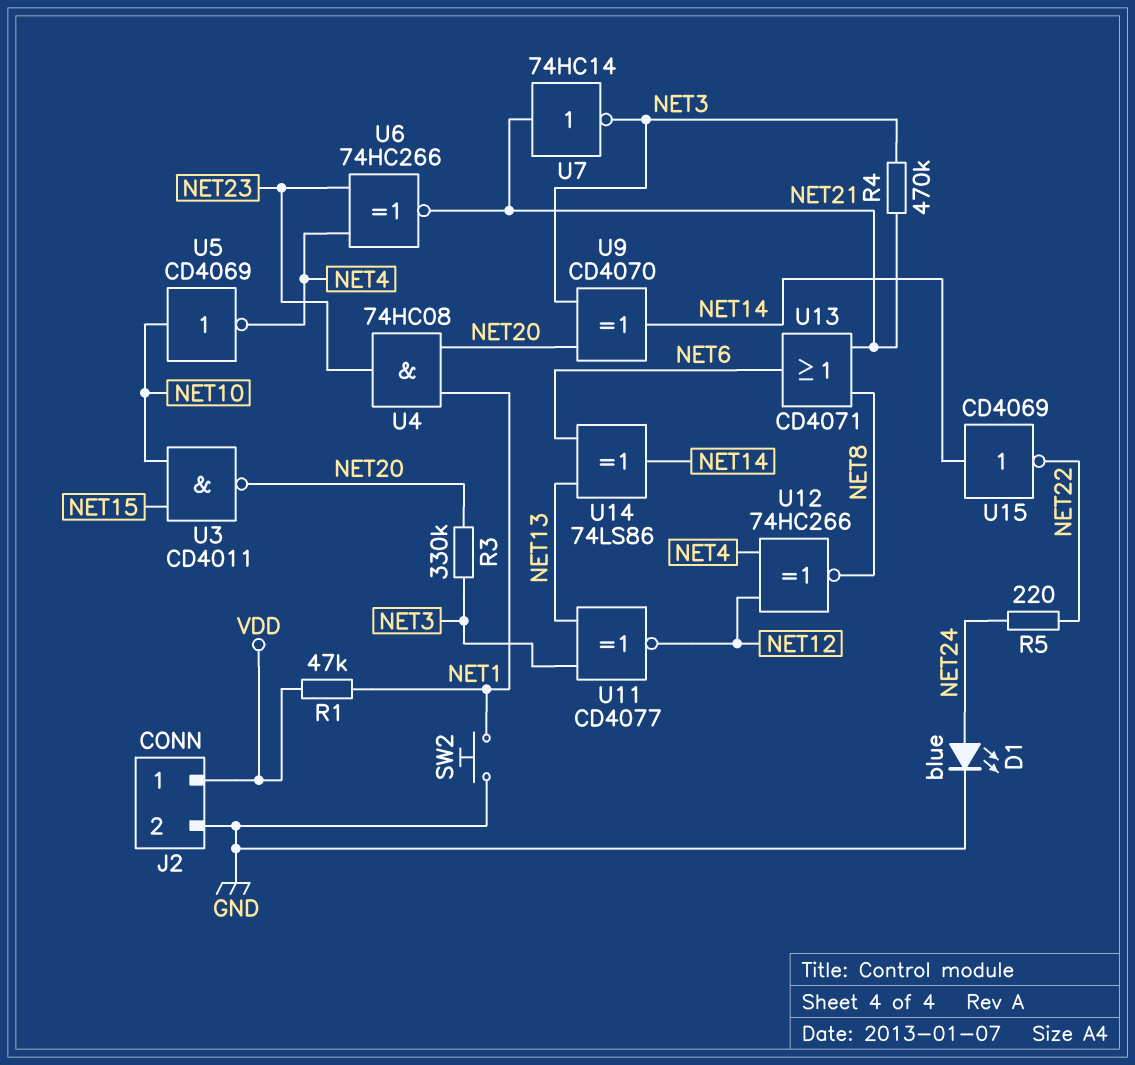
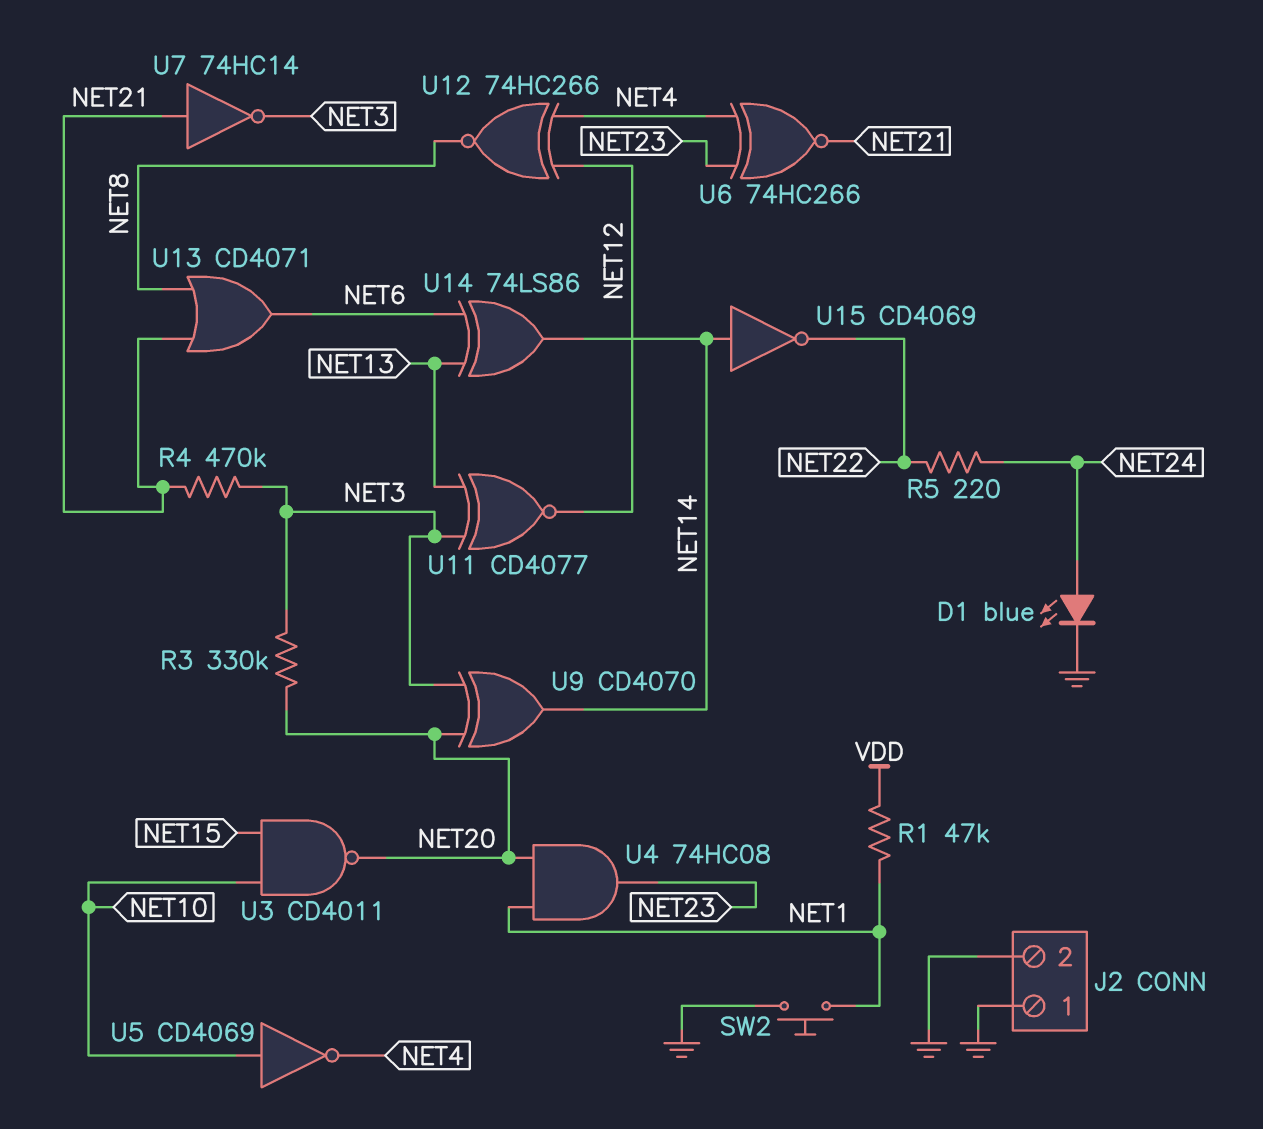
J2 pin 1: VDD -> GND

